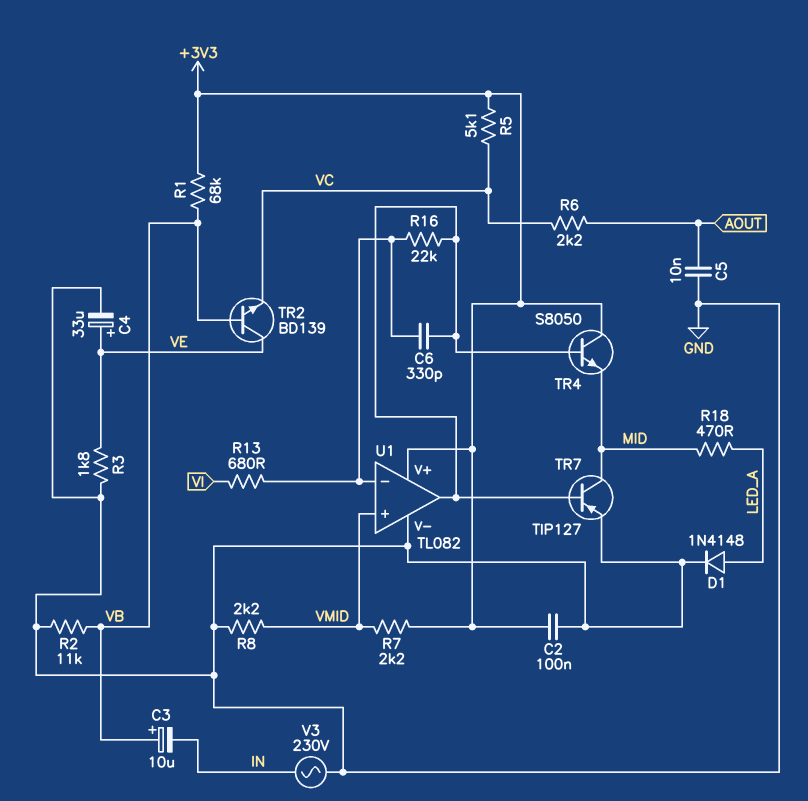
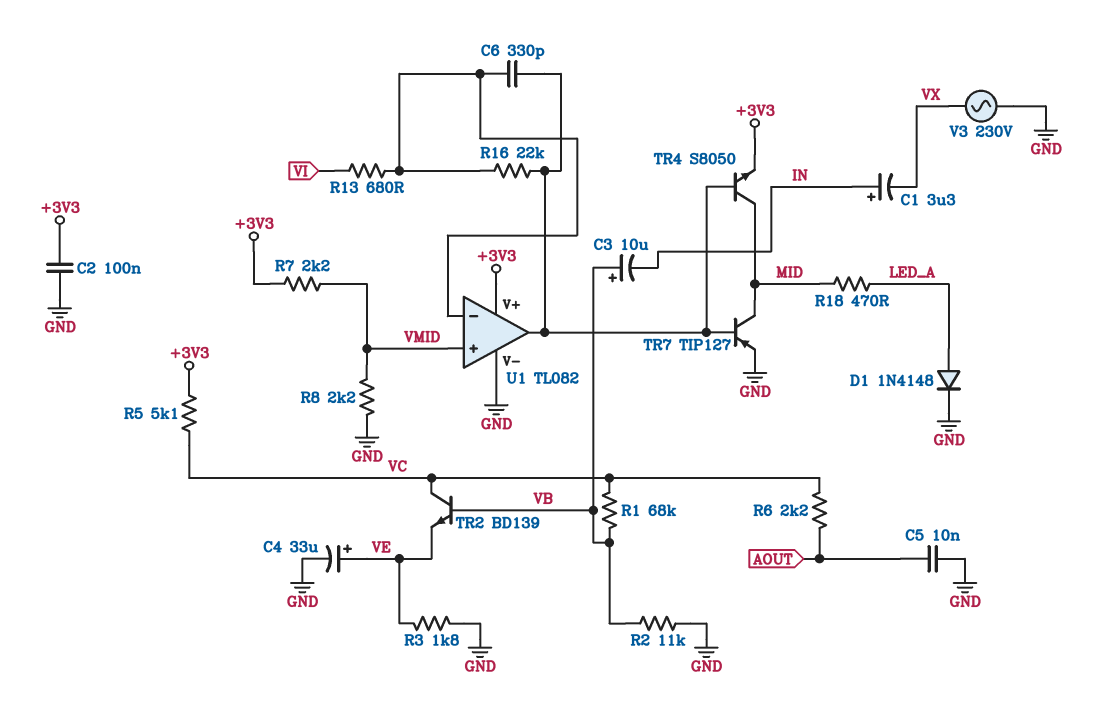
C1: none -> 3.3uF (plus IN, minus VX)
R1: 68k (+3V3, VB) -> 68k (VB, VC)
TR2: NPN BD139 (B VB, C VE, E VC) -> NPN BD139 (B VB, C VC, E VE)
TR4: NPN S8050 (B U1/out, C +3V3, E MID) -> NPN S8050 (B U1/out, C MID, E +3V3)
V3: AC 230V (GND, IN) -> AC 230V (GND, VX)

